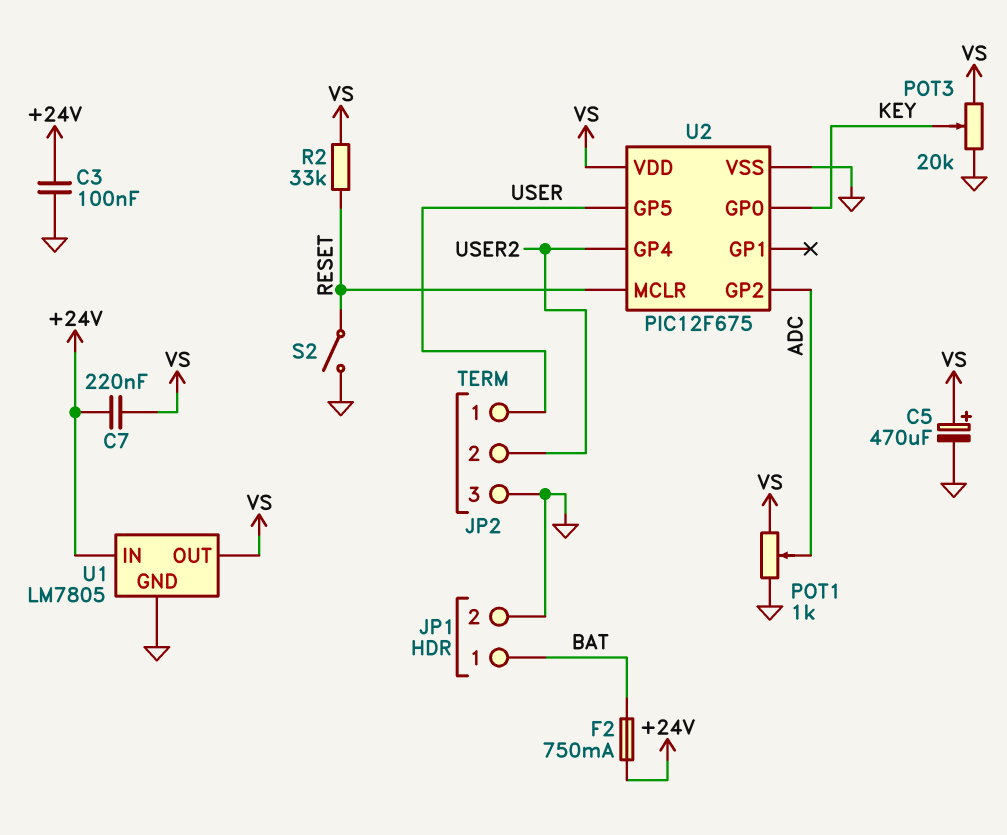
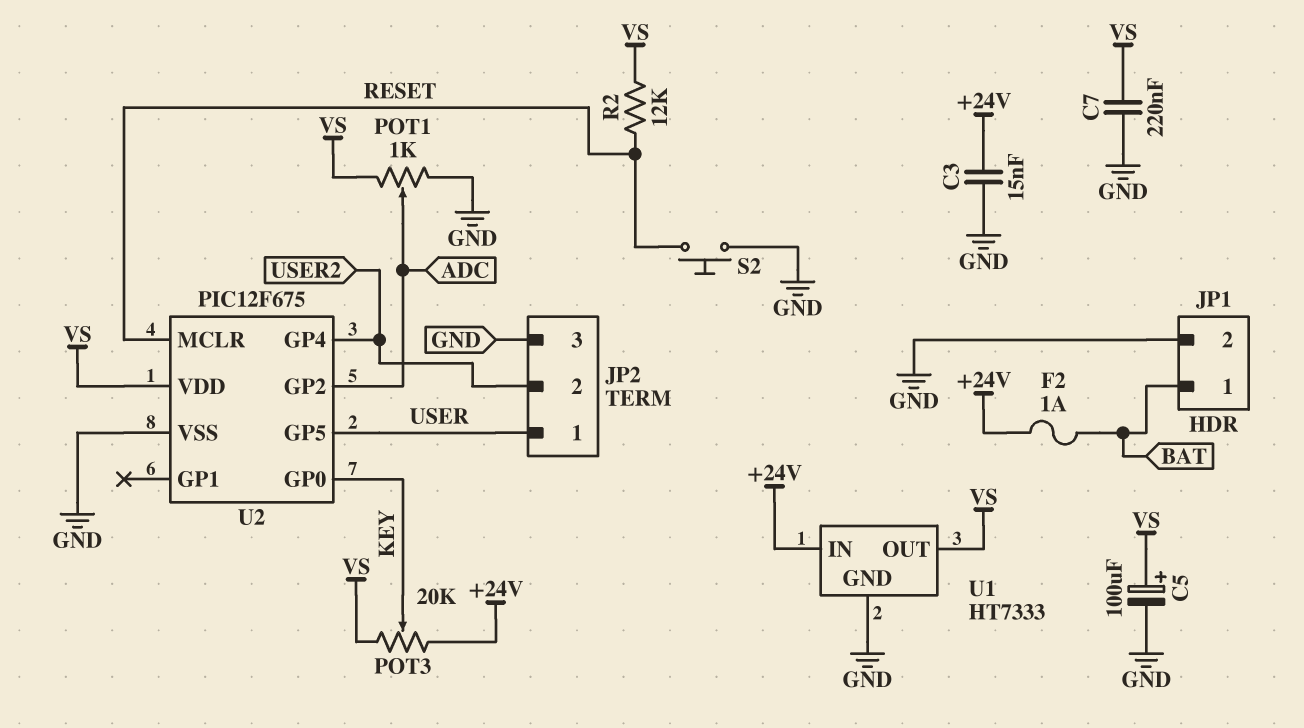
C3: 100nF (+24V, GND) -> 15nF (+24V, GND)
C5: 470uF (plus VS, minus GND) -> 100uF (plus VS, minus GND)
C7: 220nF (+24V, VS) -> 220nF (GND, VS)
F2: 750mA (+24V, BAT) -> 1A (+24V, BAT)
POT3: 20k (GND, VS, wiper KEY) -> 20k (+24V, VS, wiper KEY)
R2: 33k (RESET, VS) -> 12k (RESET, VS)
S2: switch (GND, RESET) -> button (GND, RESET)
U1: LM7805 -> HT7333

